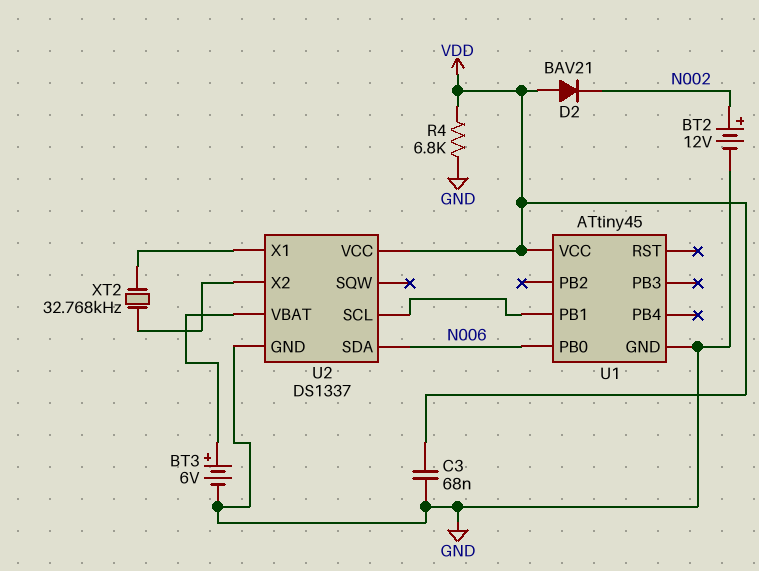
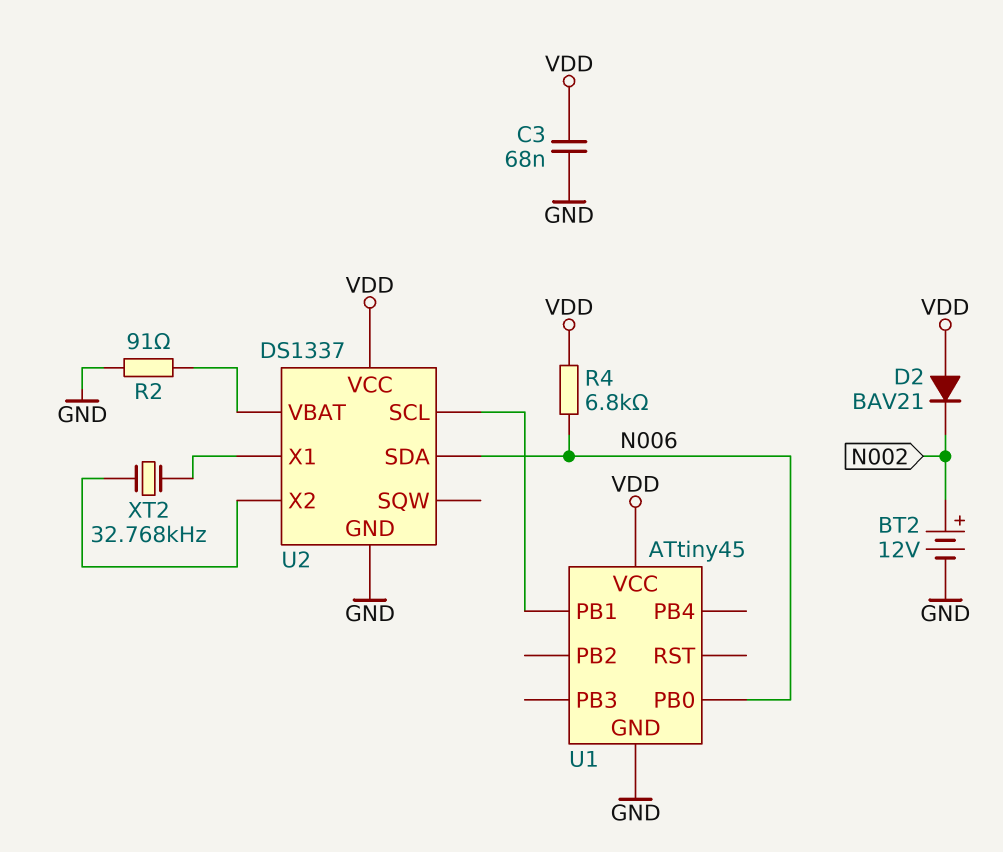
BT3: 6V (plus U2/VBAT, minus GND) -> none
R2: none -> 91 (GND, U2/VBAT)
R4: 6.8k (GND, VDD) -> 6.8k (N006, VDD)

